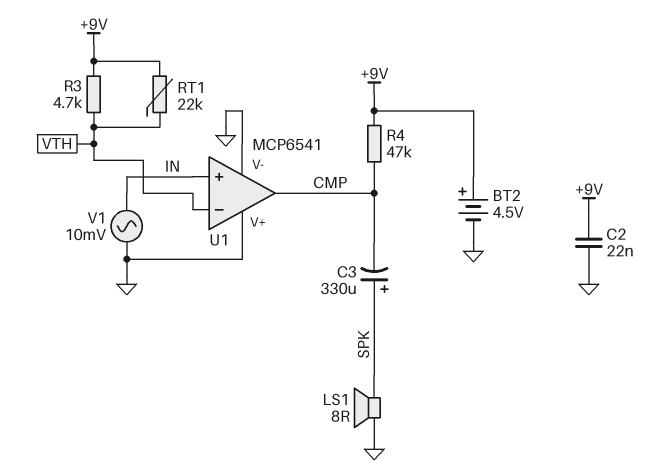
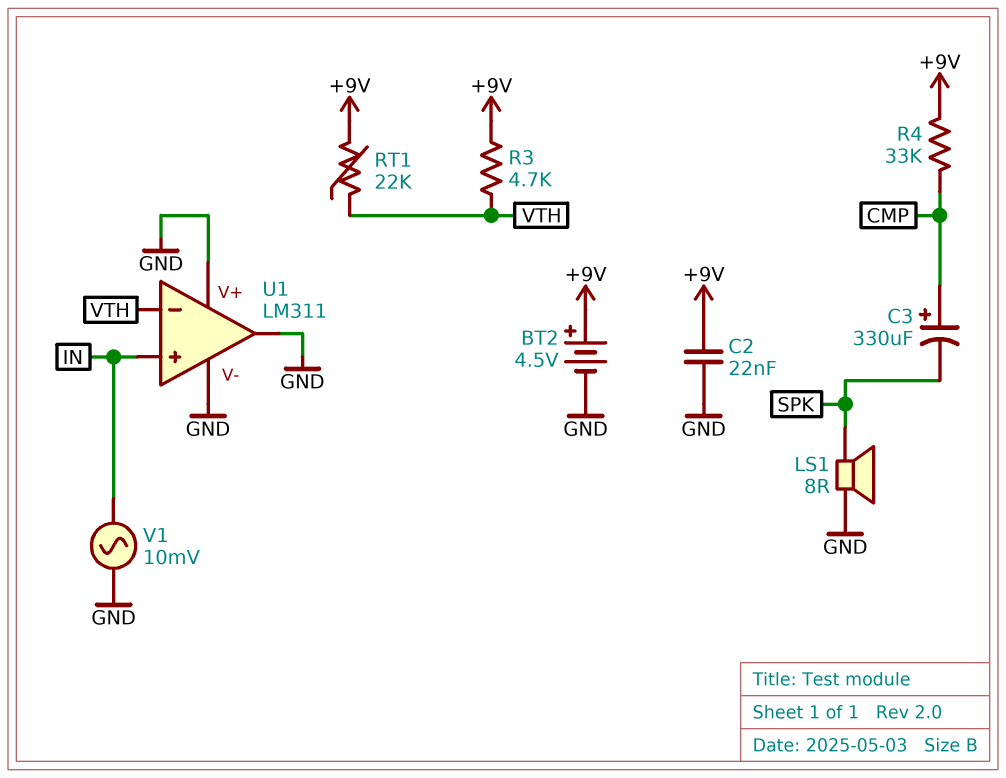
C3: 330uF (plus SPK, minus CMP) -> 330uF (plus CMP, minus SPK)
R4: 47k (+9V, CMP) -> 33k (+9V, CMP)
U1: MCP6541 -> LM311
U1 pin out: CMP -> GND

